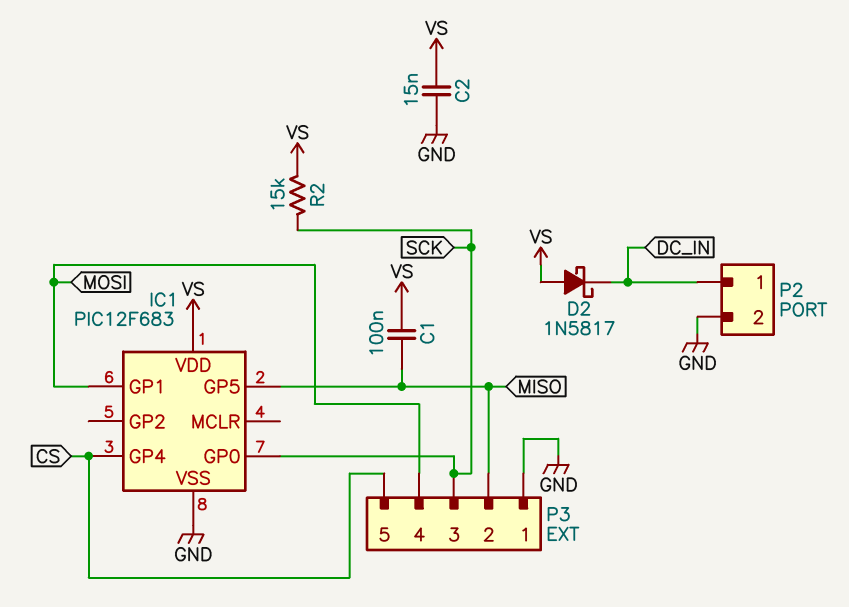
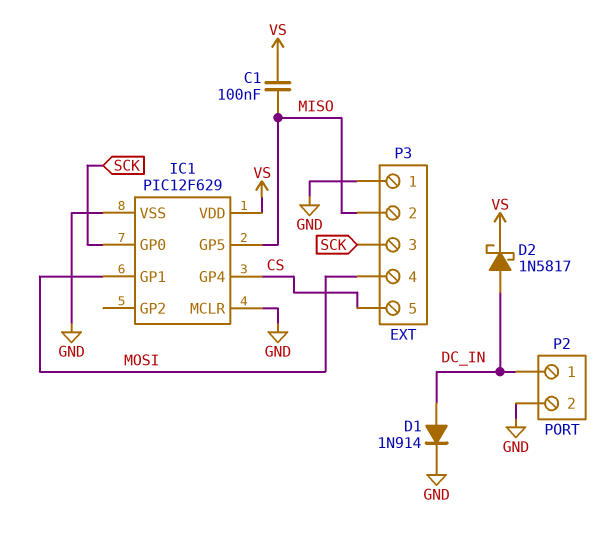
C2: 15nF (GND, VS) -> none
D1: none -> diode 1N914 (A DC_IN, K GND)
D2: schottky 1N5817 (A VS, K DC_IN) -> schottky 1N5817 (A DC_IN, K VS)
IC1: PIC12F683 -> PIC12F629
IC1 pin MCLR: none -> GND
R2: 15k (SCK, VS) -> none

